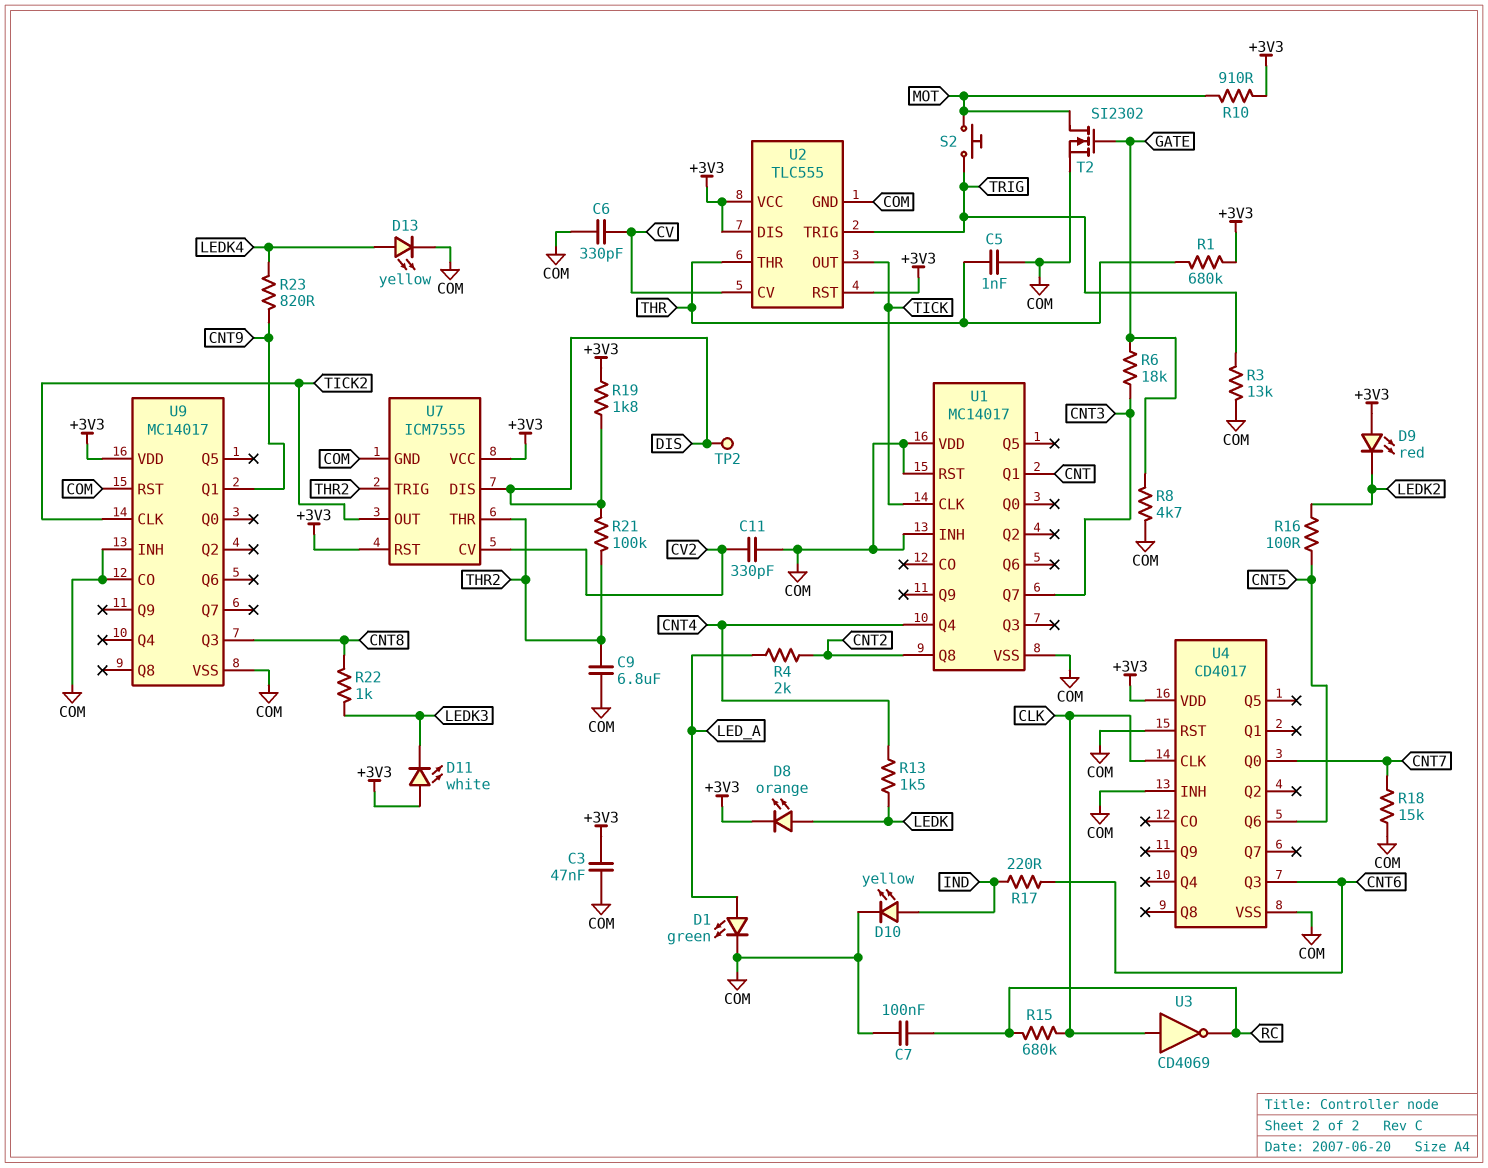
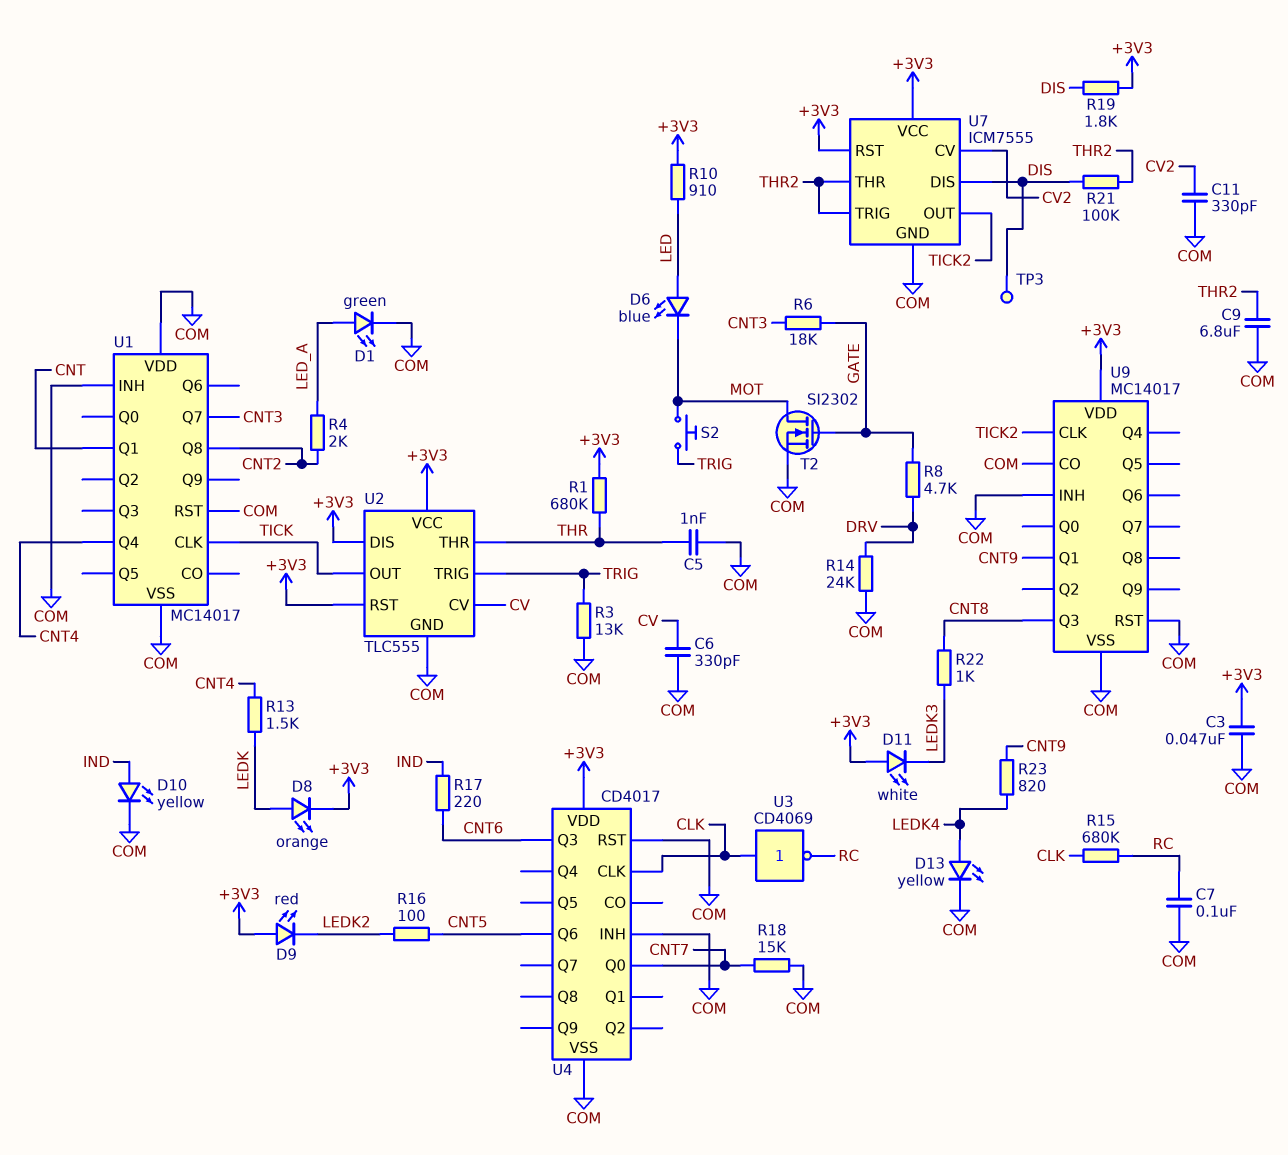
D6: none -> LED blue (A LED, K MOT)
R8: 4.7k (COM, GATE) -> 4.7k (DRV, GATE)
R10: 910 (+3V3, MOT) -> 910 (+3V3, LED)
R14: none -> 24k (COM, DRV)
TP2: test point (DIS) -> none
TP3: none -> test point (DIS)

